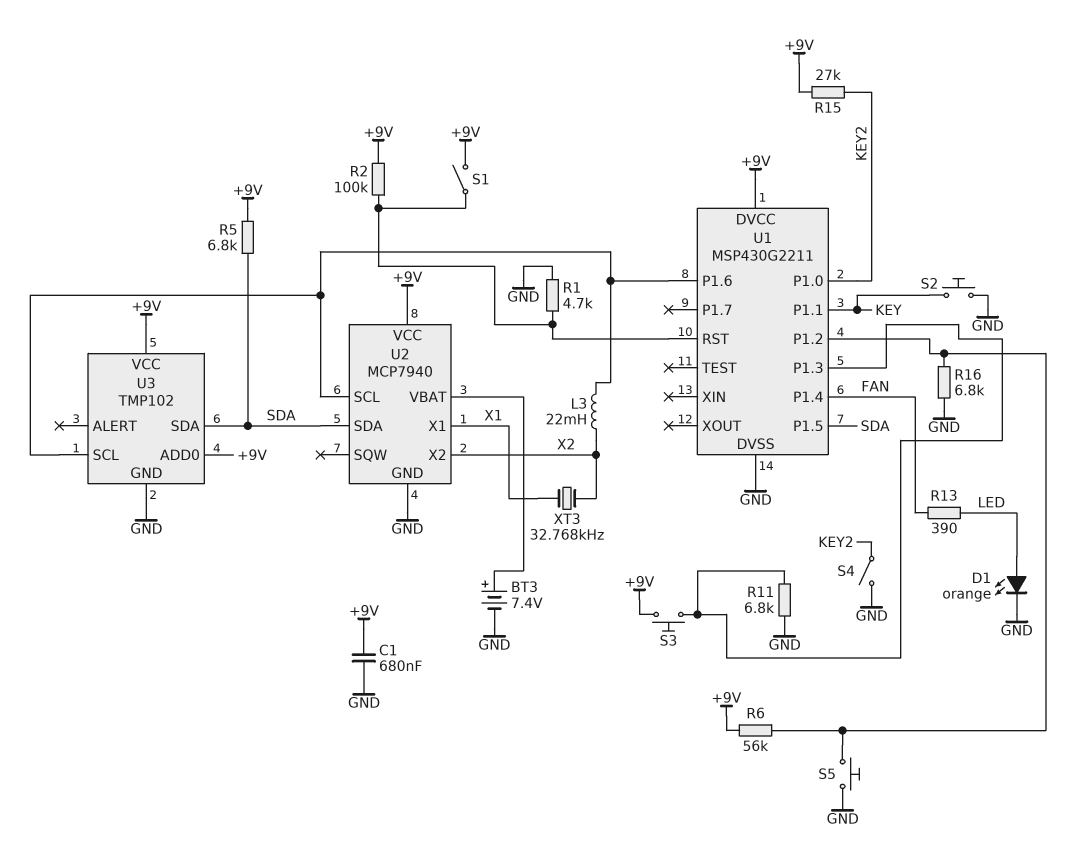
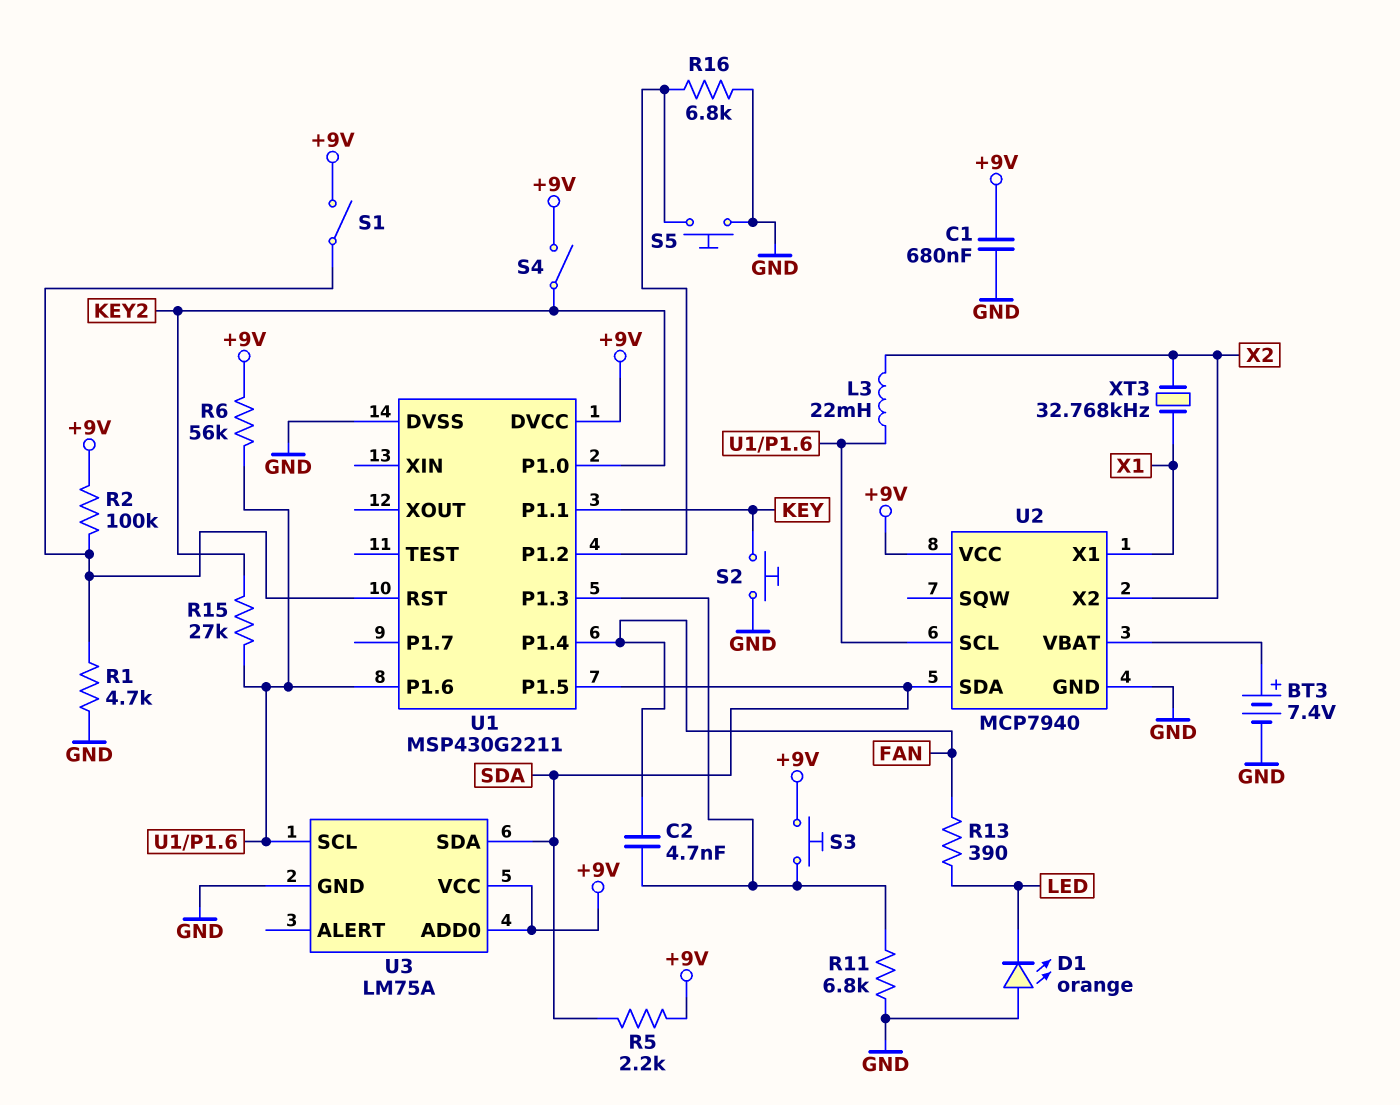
C2: none -> 4.7nF (FAN, U1/P1.3)
D1: LED orange (A LED, K GND) -> LED orange (A GND, K LED)
R5: 6.8k (+9V, SDA) -> 2.2k (+9V, SDA)
R6: 56k (+9V, U1/P1.2) -> 56k (+9V, U1/P1.6)
R15: 27k (+9V, KEY2) -> 27k (KEY2, U1/P1.6)
S4: switch (GND, KEY2) -> switch (+9V, KEY2)
U3: TMP102 -> LM75A

